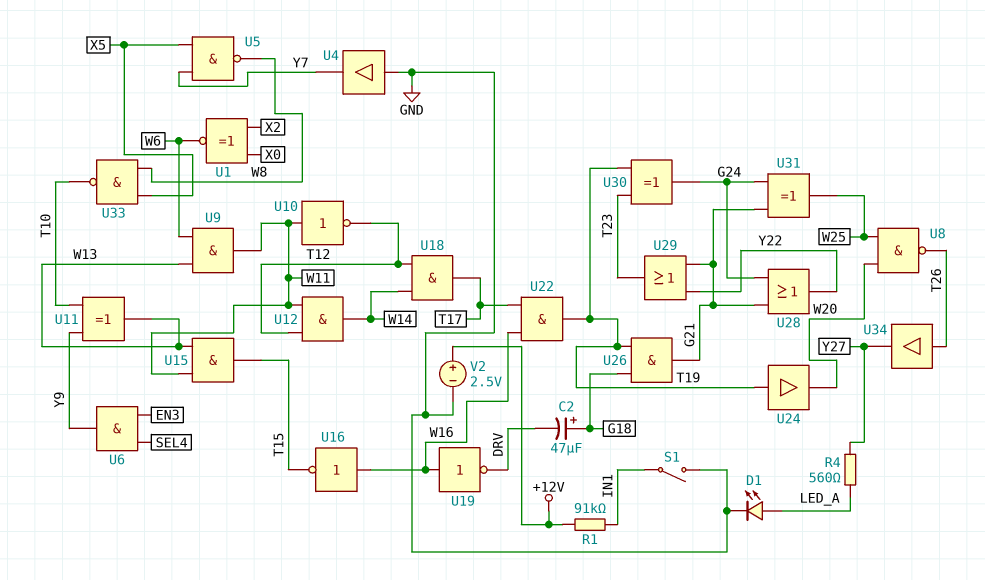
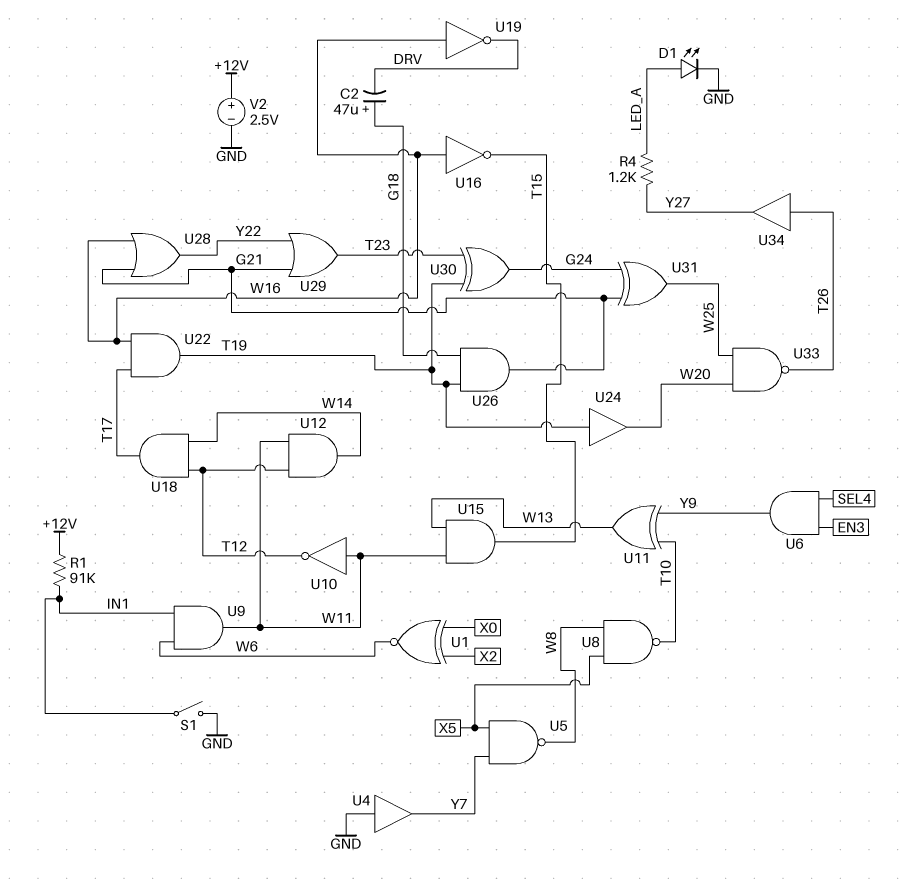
R4: 560 (LED_A, Y27) -> 1.2k (LED_A, Y27)
U8: NAND (in W20, in W25, out T26) -> NAND (in W8, in X5, out T10)
U9: AND (in W6, in W13, out W11) -> AND (in IN1, in W6, out W11)
U28: OR (in G21, in G24, out Y22) -> OR (in G21, in W16, out Y22)
U33: NAND (in W8, in X5, out T10) -> NAND (in W20, in W25, out T26)

